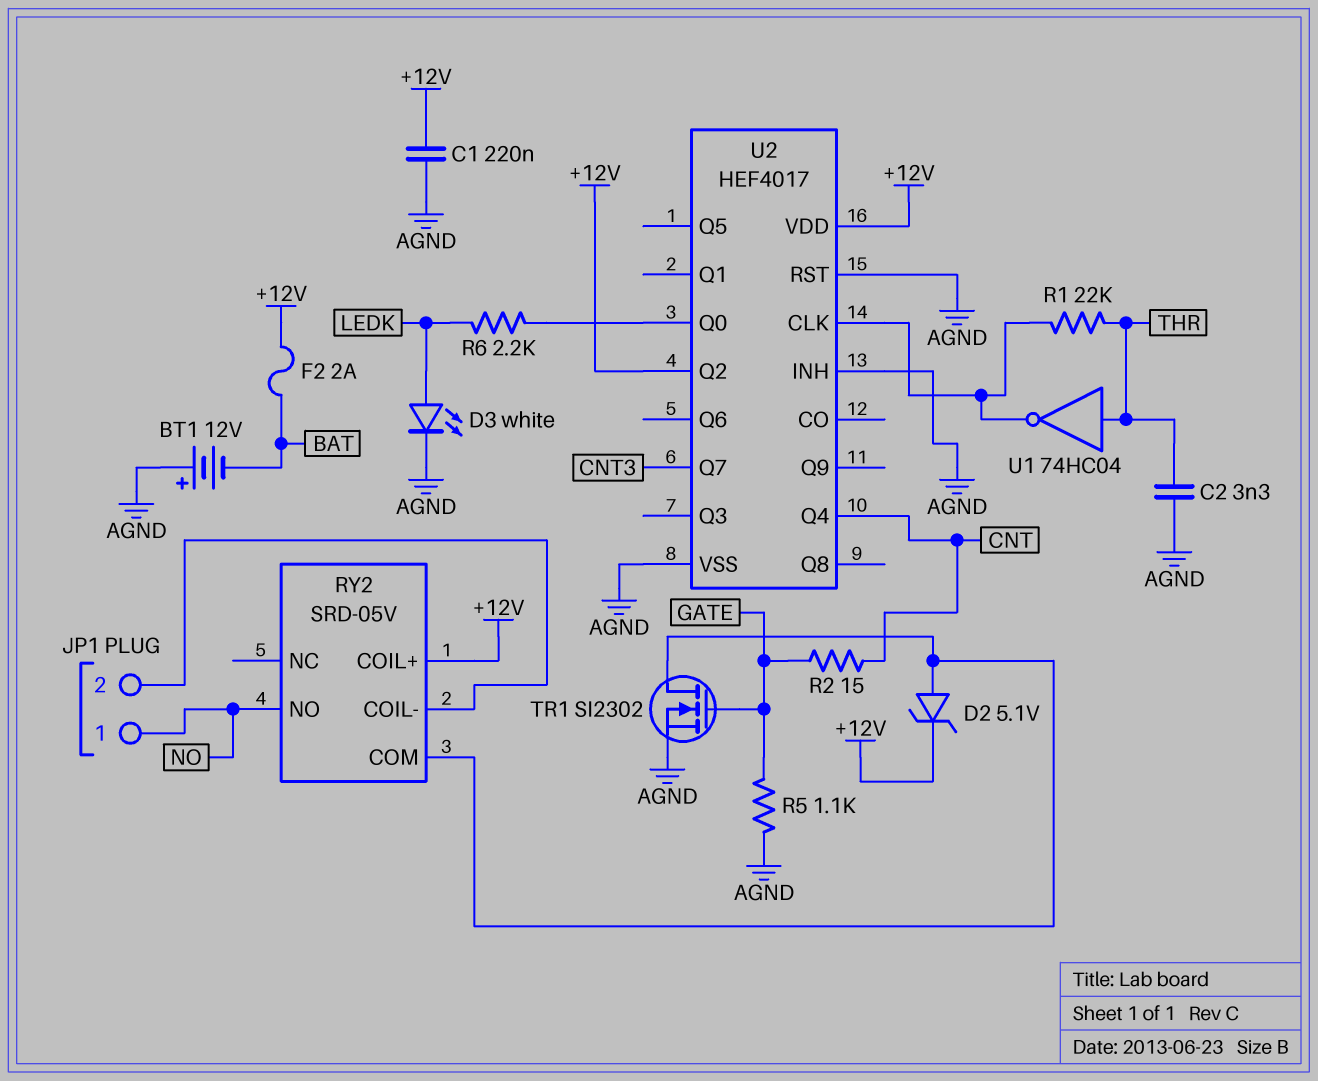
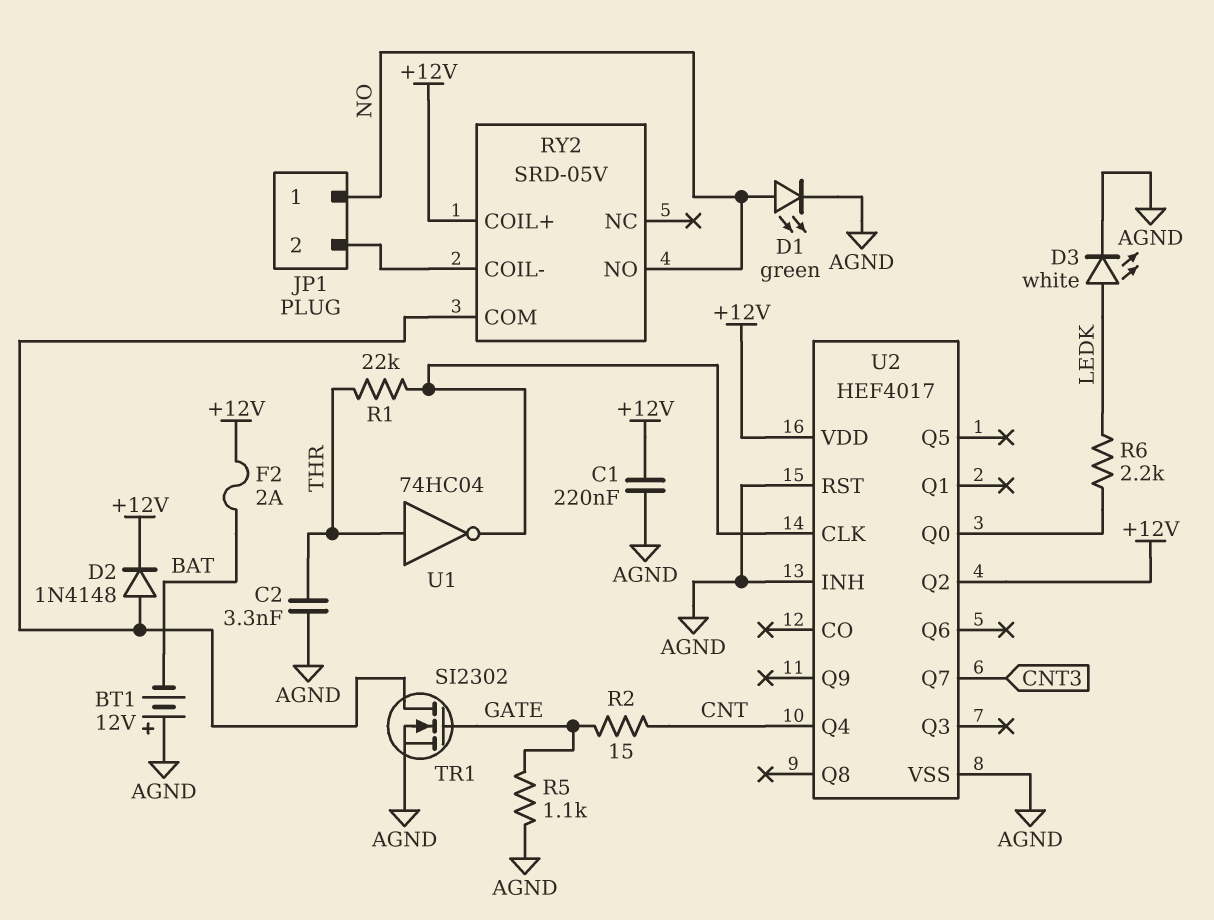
D1: none -> LED green (A NO, K AGND)
D2: zener 5.1V (A RY2/COM, K +12V) -> diode 1N4148 (A RY2/COM, K +12V)

